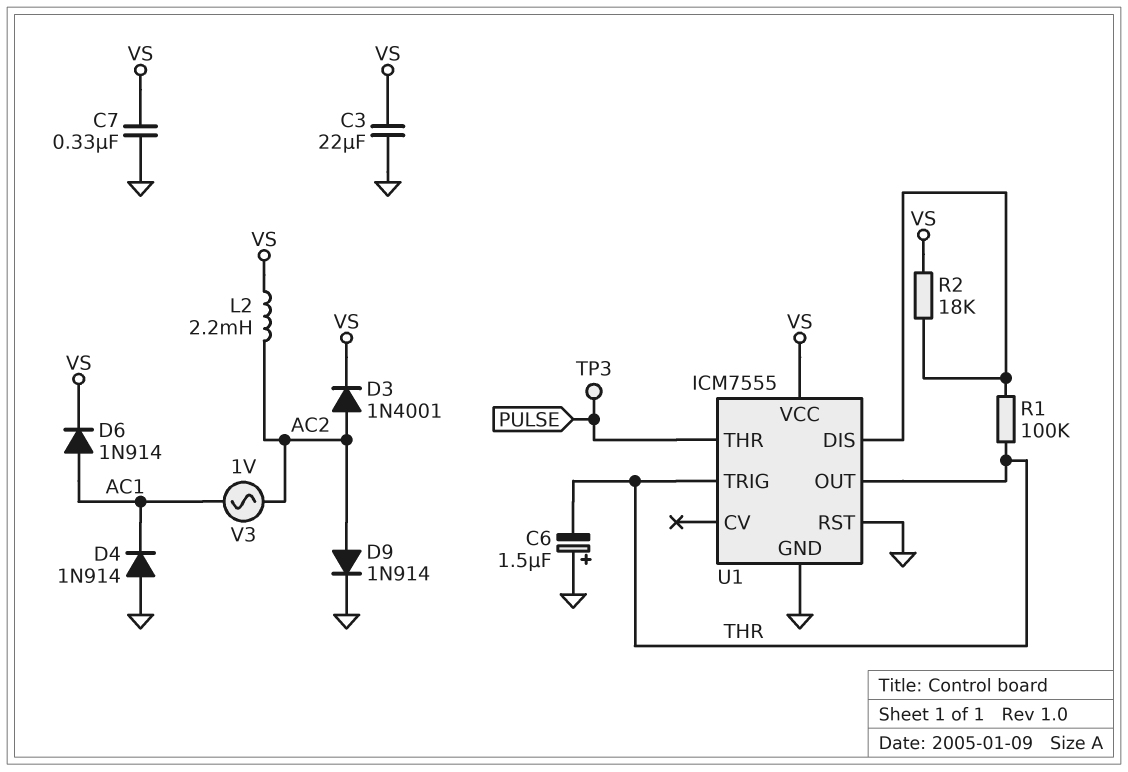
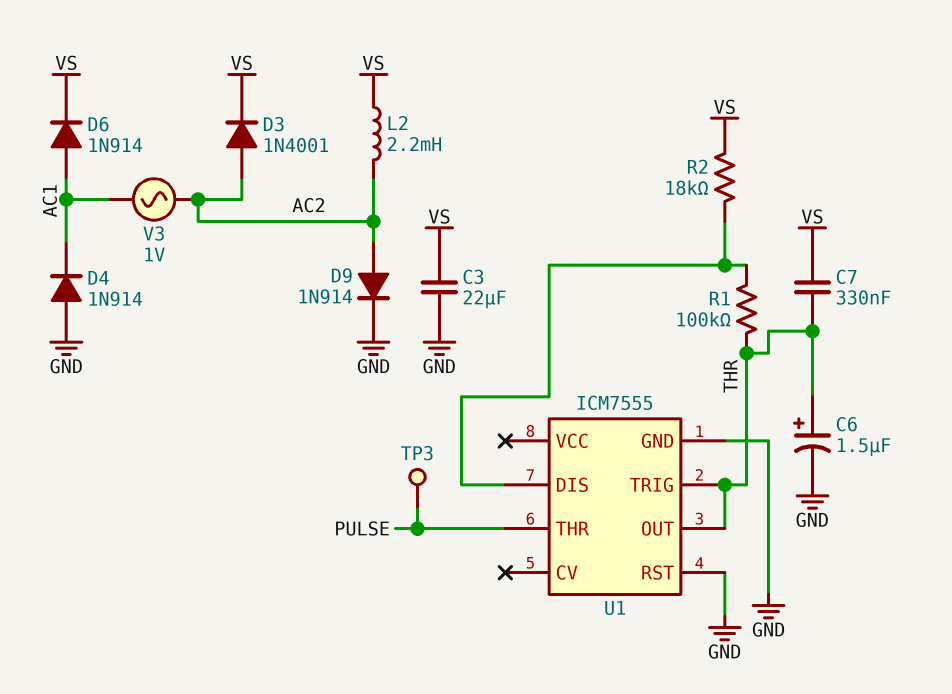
C6: 1.5uF (plus GND, minus THR) -> 1.5uF (plus THR, minus GND)
C7: 330nF (GND, VS) -> 330nF (THR, VS)
U1 pin VCC: VS -> none

